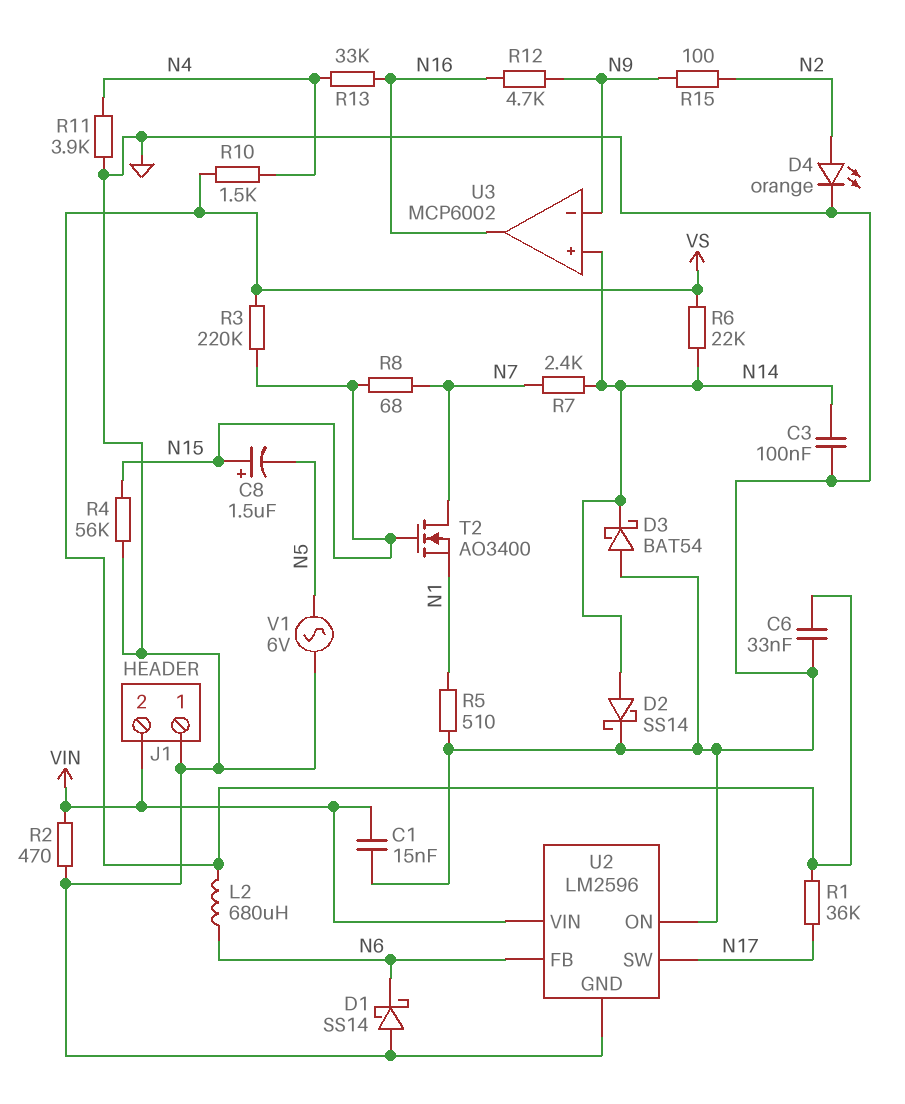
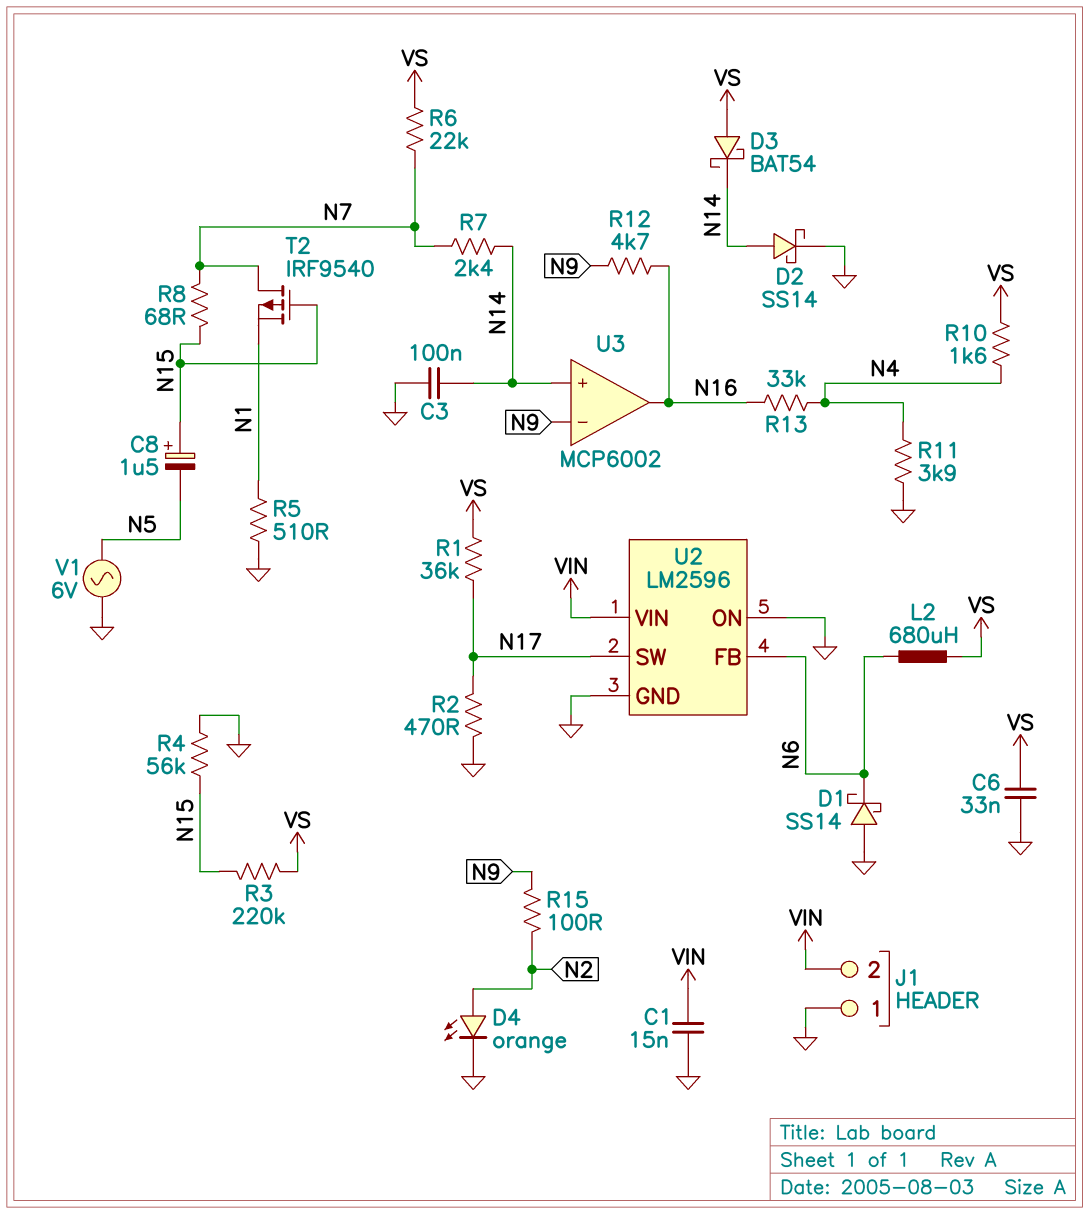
D3: schottky BAT54 (A GND, K N14) -> schottky BAT54 (A VS, K N14)
R2: 470 (GND, VIN) -> 470 (GND, N17)
R6: 22k (N14, VS) -> 22k (N7, VS)
R10: 1.5k (N4, VS) -> 1.6k (N4, VS)
T2: NMOS AO3400 (G N15, D N7, S N1) -> PMOS IRF9540 (G N15, D N7, S N1)

